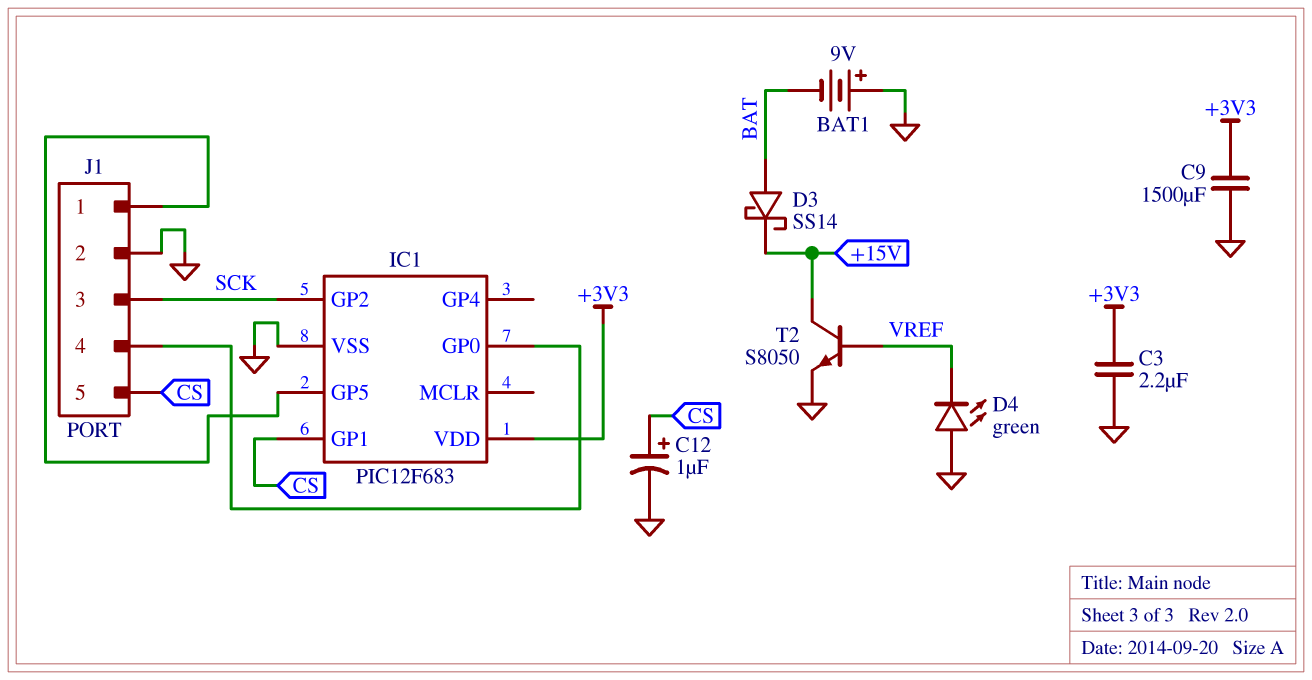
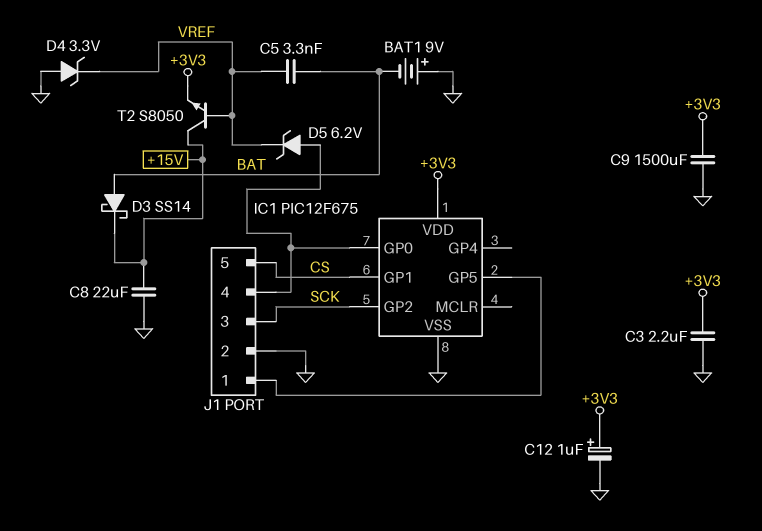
C5: none -> 3.3nF (BAT, VREF)
C8: none -> 22uF (+15V, GND)
C12: 1uF (plus CS, minus GND) -> 1uF (plus +3V3, minus GND)
D4: LED green (A GND, K VREF) -> zener 3.3V (A GND, K VREF)
D5: none -> zener 6.2V (A IC1/GP0, K VREF)
IC1: PIC12F683 -> PIC12F675
T2: NPN S8050 (B VREF, C +15V, E GND) -> NPN S8050 (B VREF, C +15V, E +3V3)

